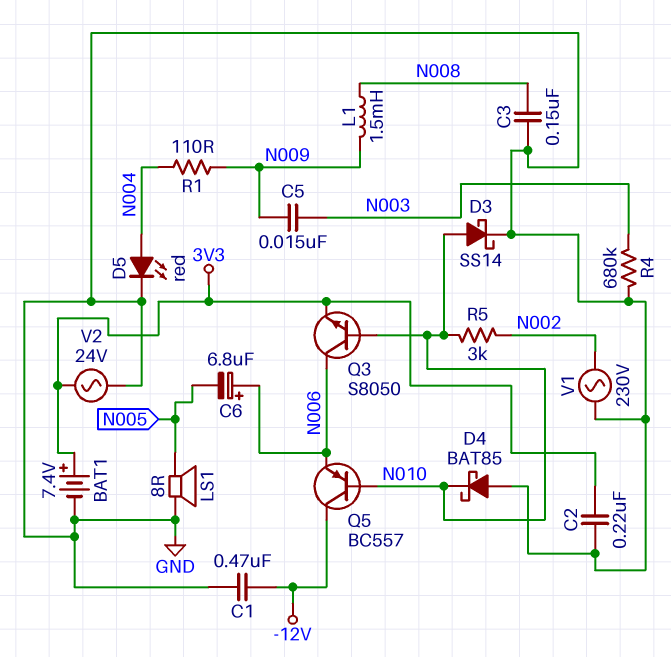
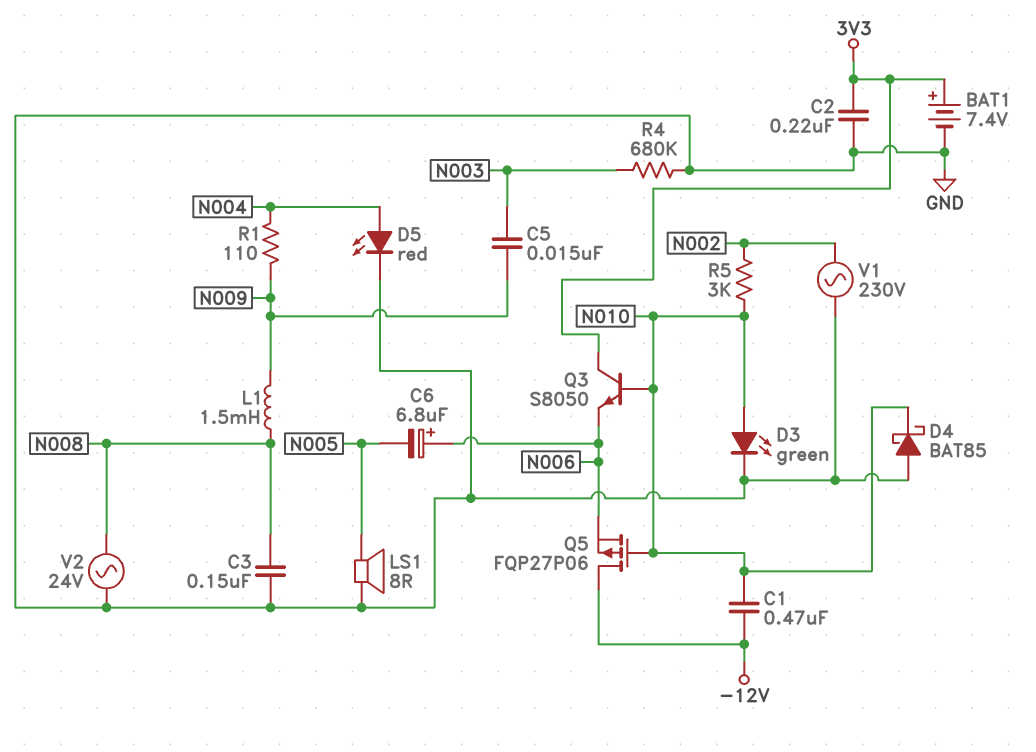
C1: 470nF (-12V, GND) -> 470nF (-12V, N010)
D3: schottky SS14 (A N010, K GND) -> LED green (A N010, K GND)
Q3: NPN S8050 (B N010, C N006, E 3V3) -> NPN S8050 (B N010, C 3V3, E N006)
Q5: PNP BC557 (B N010, C -12V, E N006) -> PMOS FQP27P06 (G N010, D -12V, S N006)
V2: AC 24V (3V3, GND) -> AC 24V (GND, N008)

